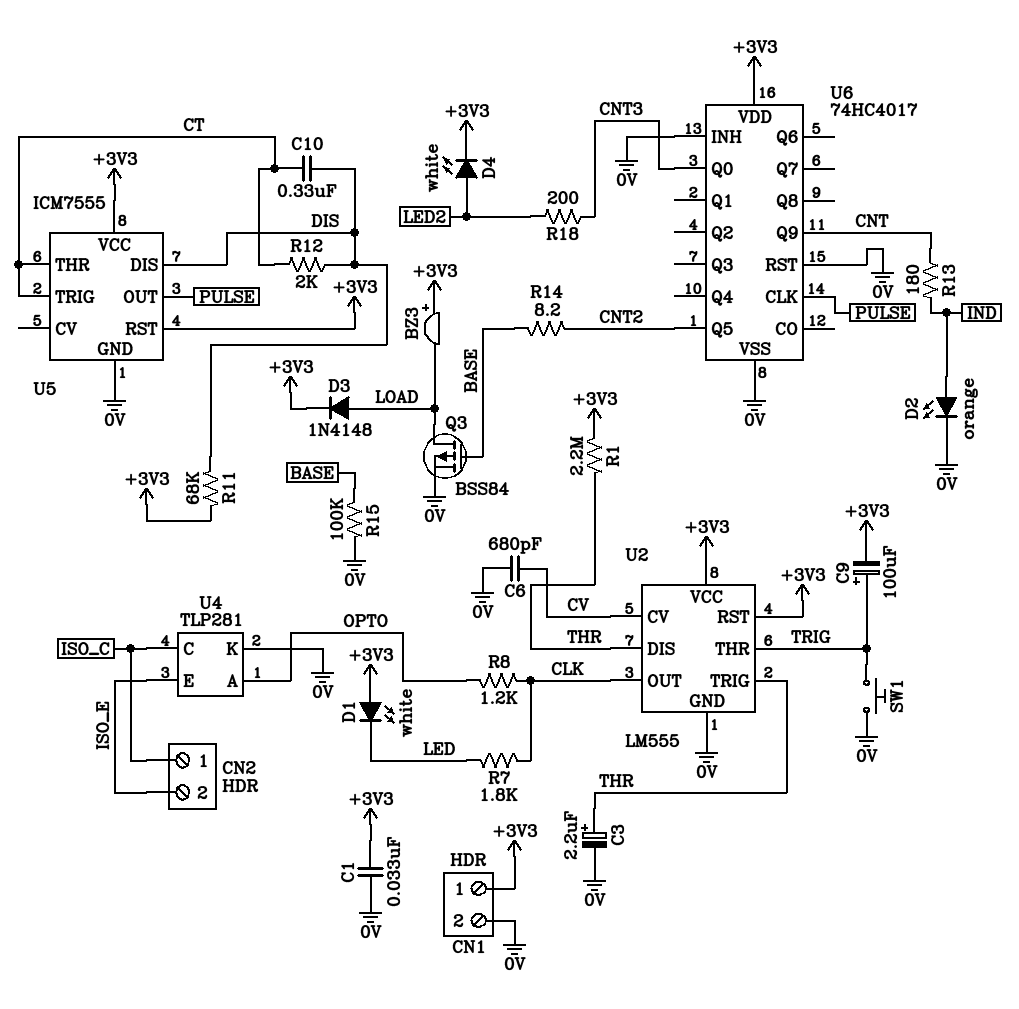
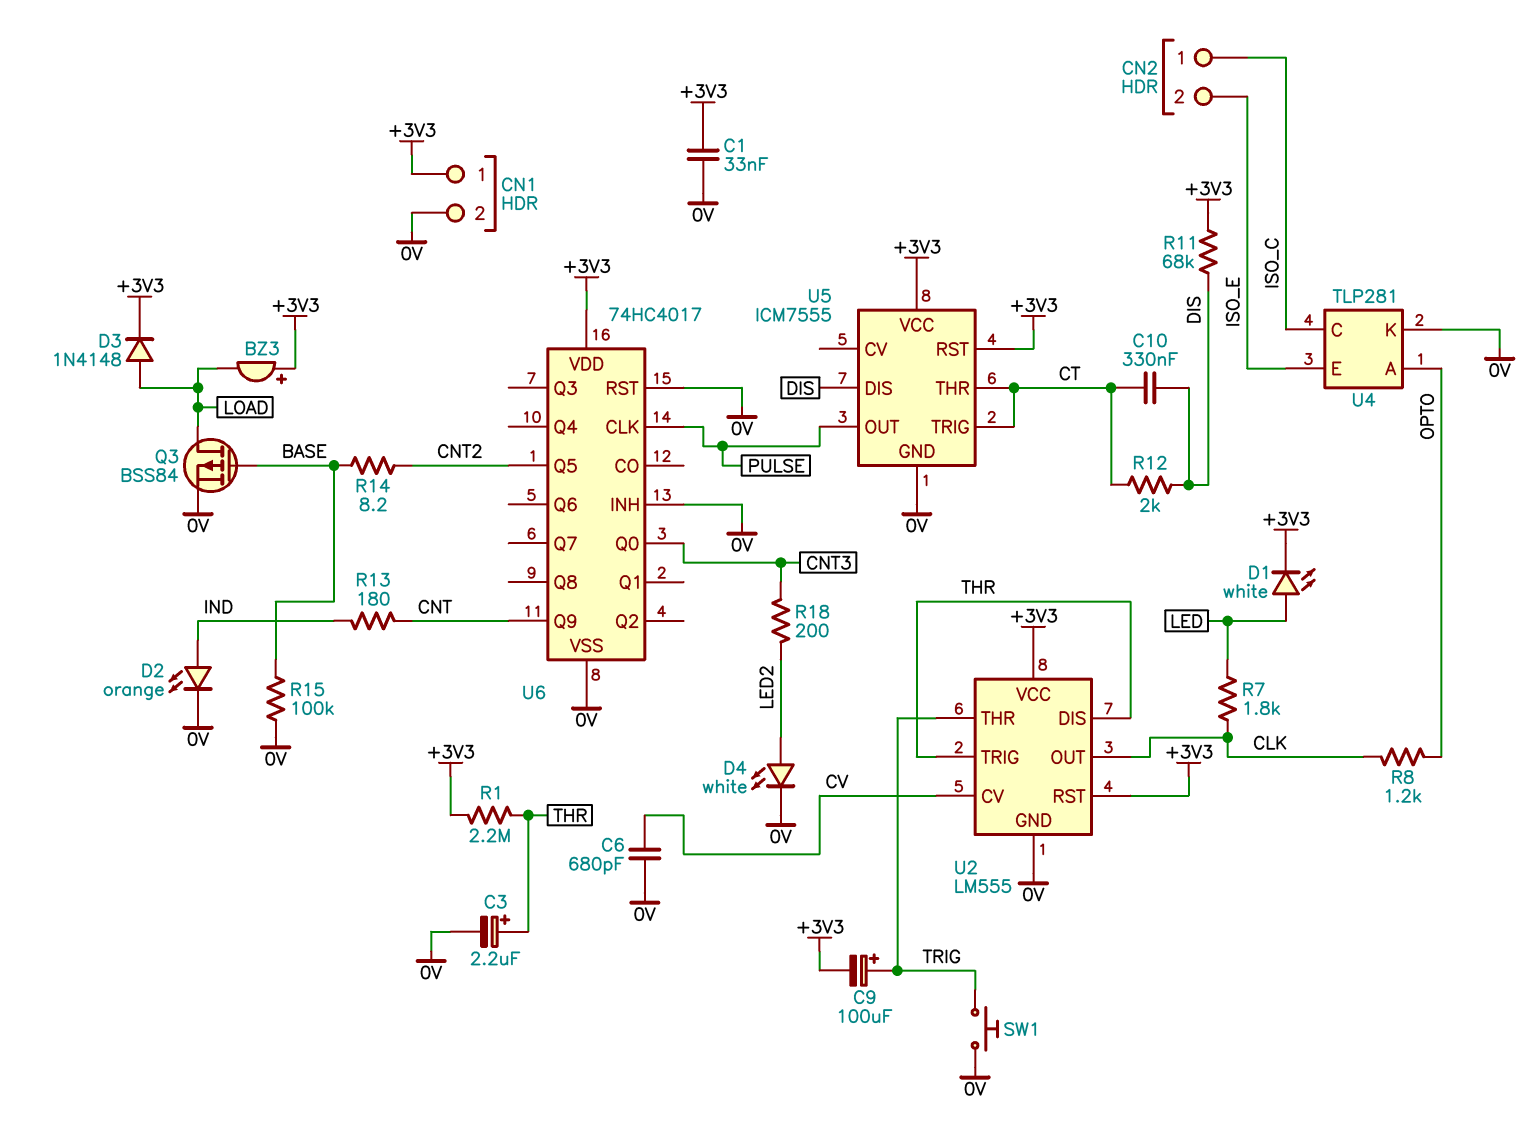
D1: LED white (A +3V3, K LED) -> LED white (A LED, K +3V3)
D4: LED white (A LED2, K +3V3) -> LED white (A LED2, K 0V)

